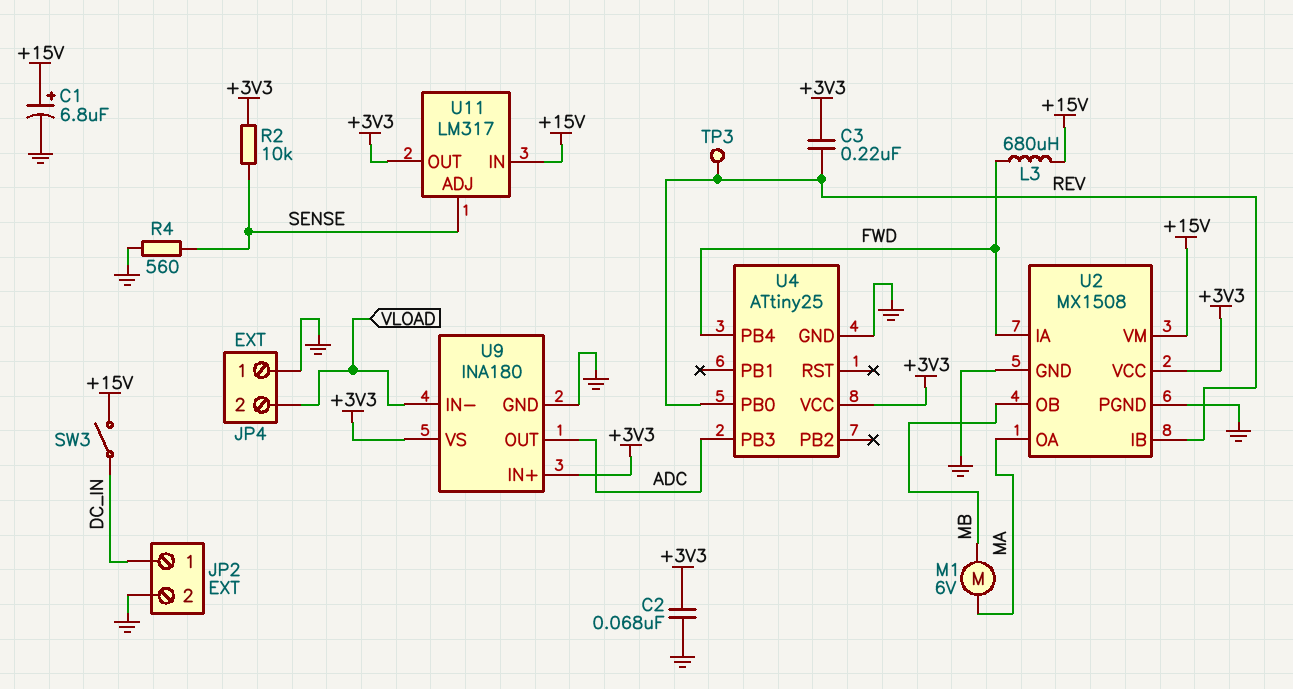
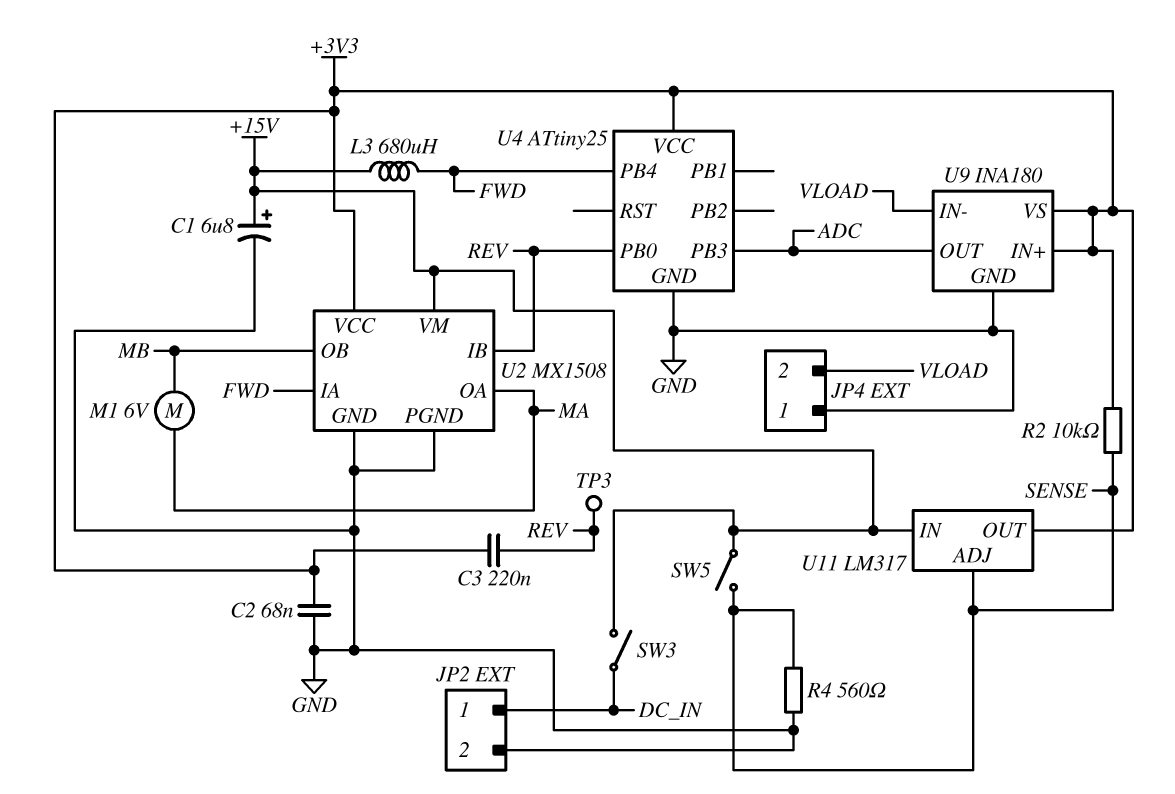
SW5: none -> switch (+15V, SENSE)

